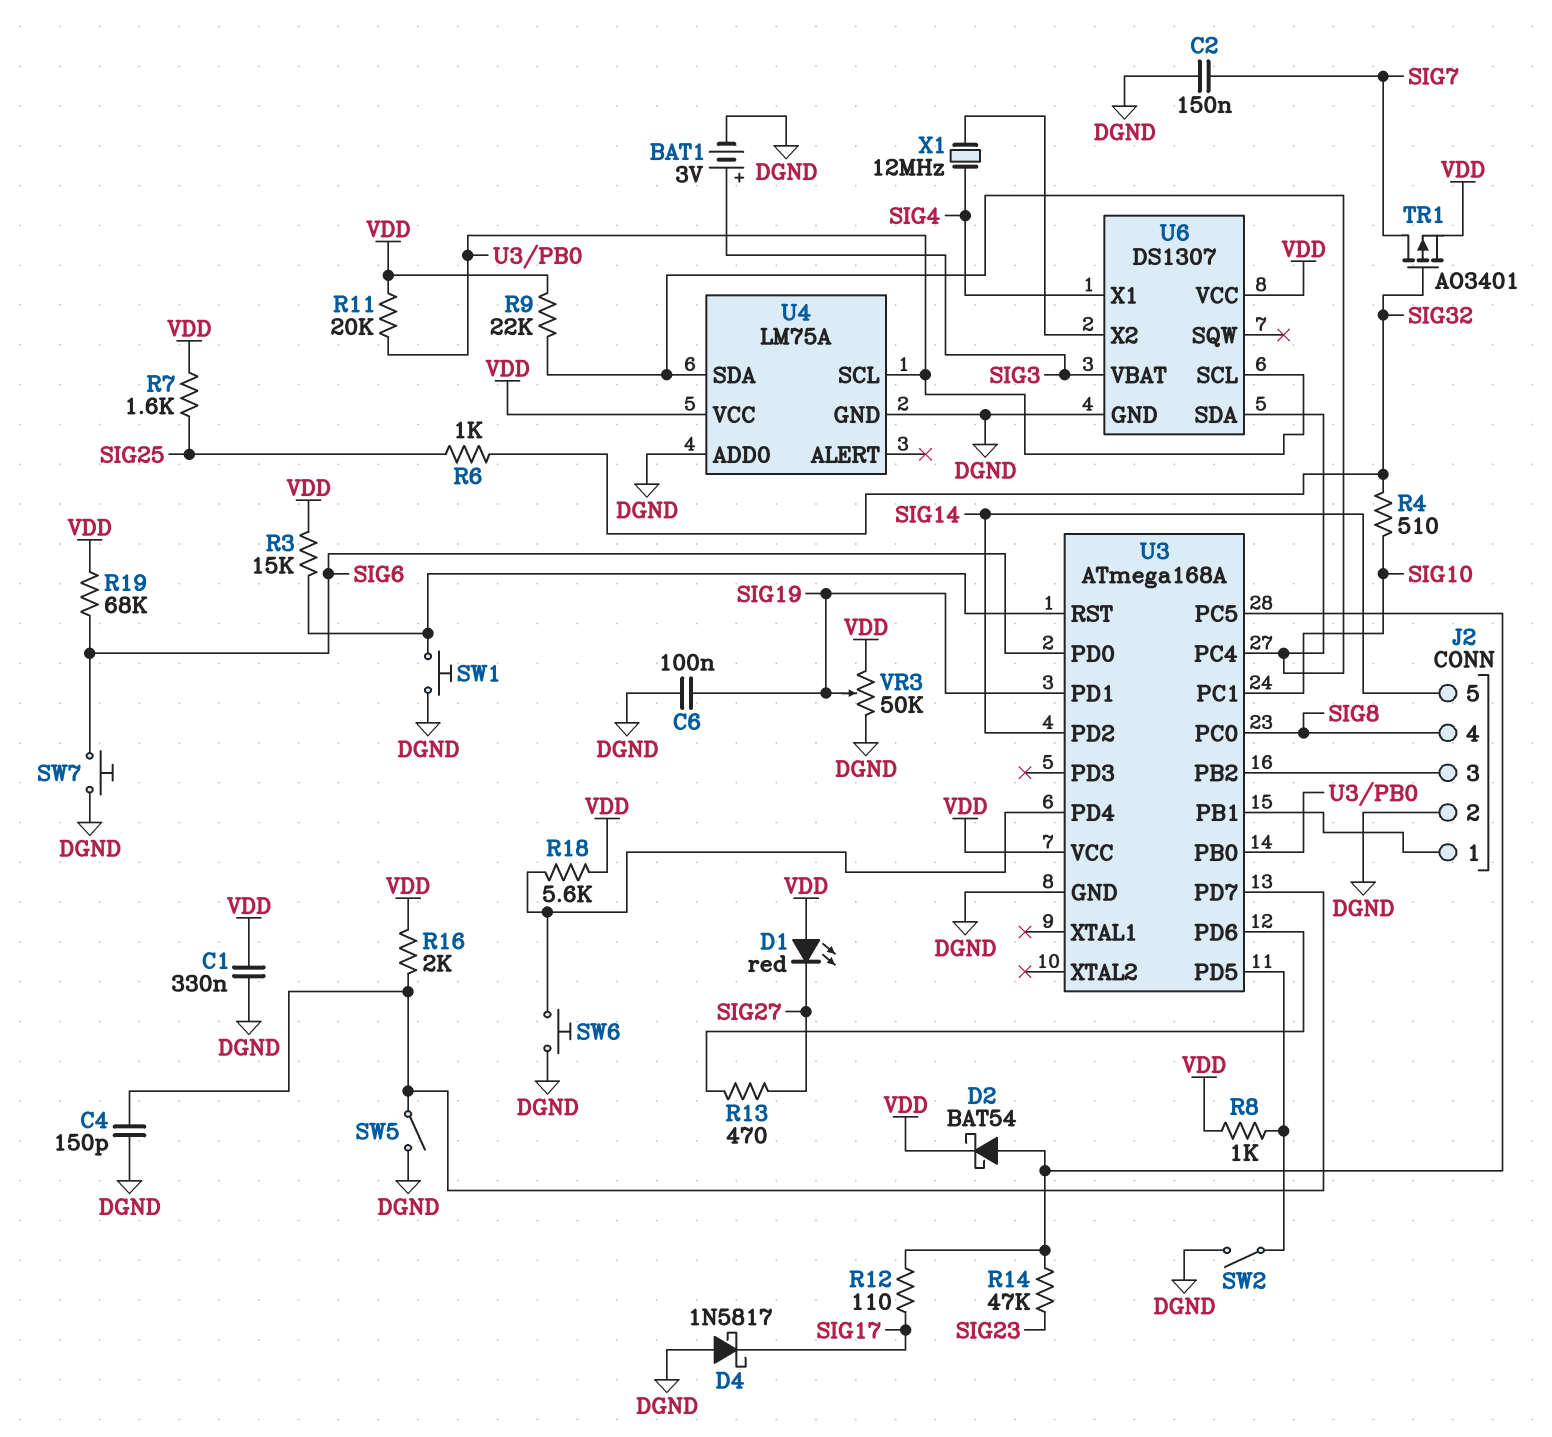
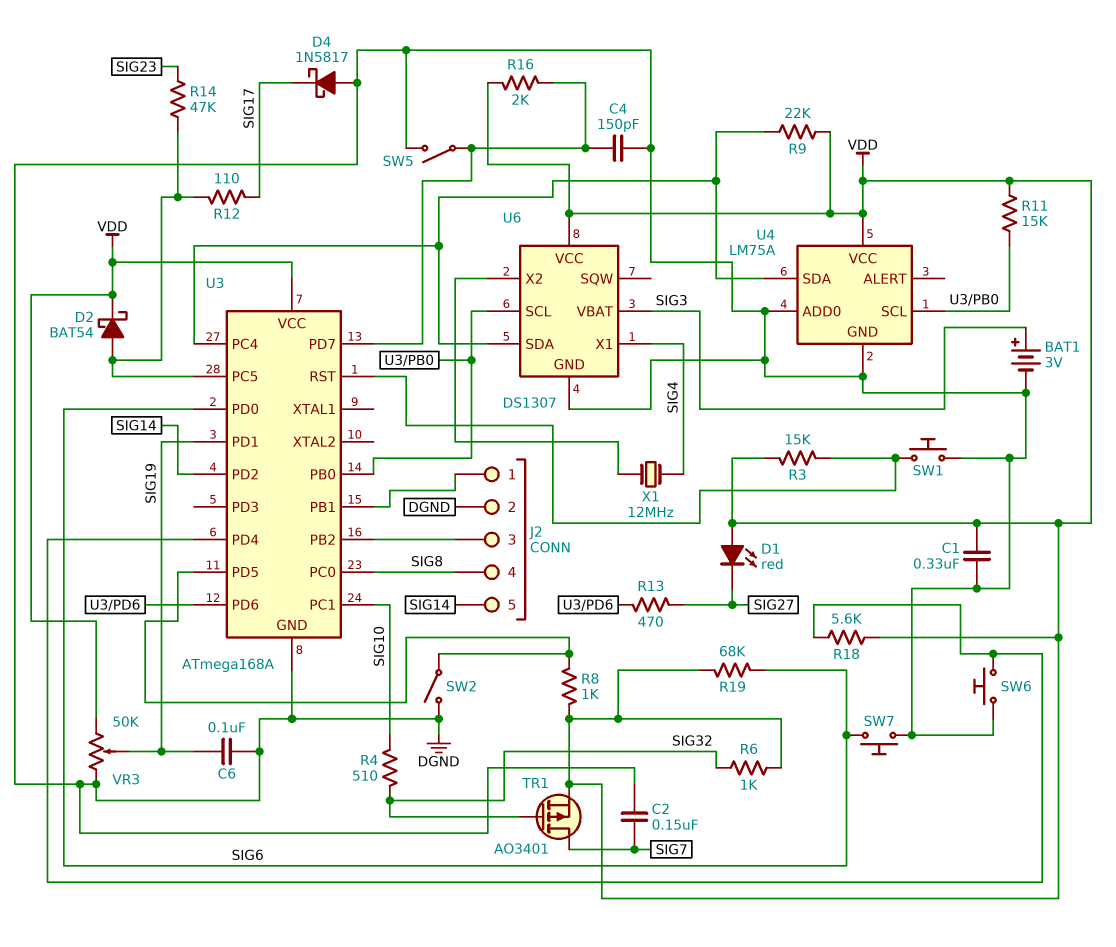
R6: 1k (SIG25, SIG32) -> 1k (SIG32, VDD)
R7: 1.6k (SIG25, VDD) -> none
R11: 20k (U3/PB0, VDD) -> 15k (U3/PB0, VDD)

